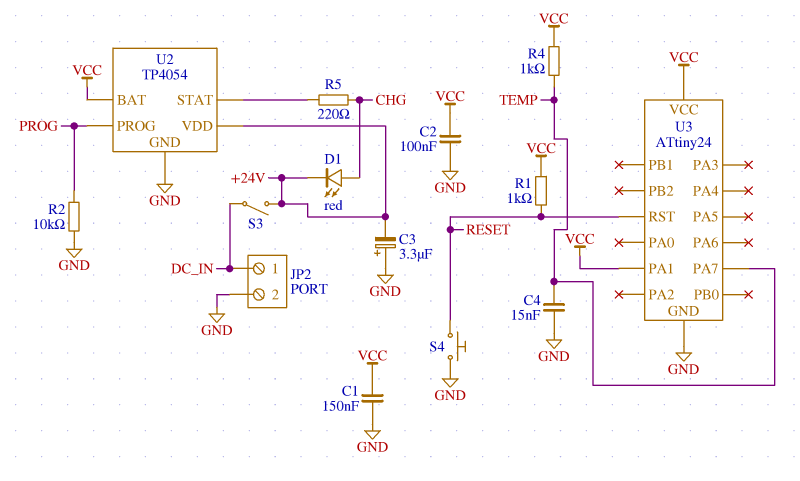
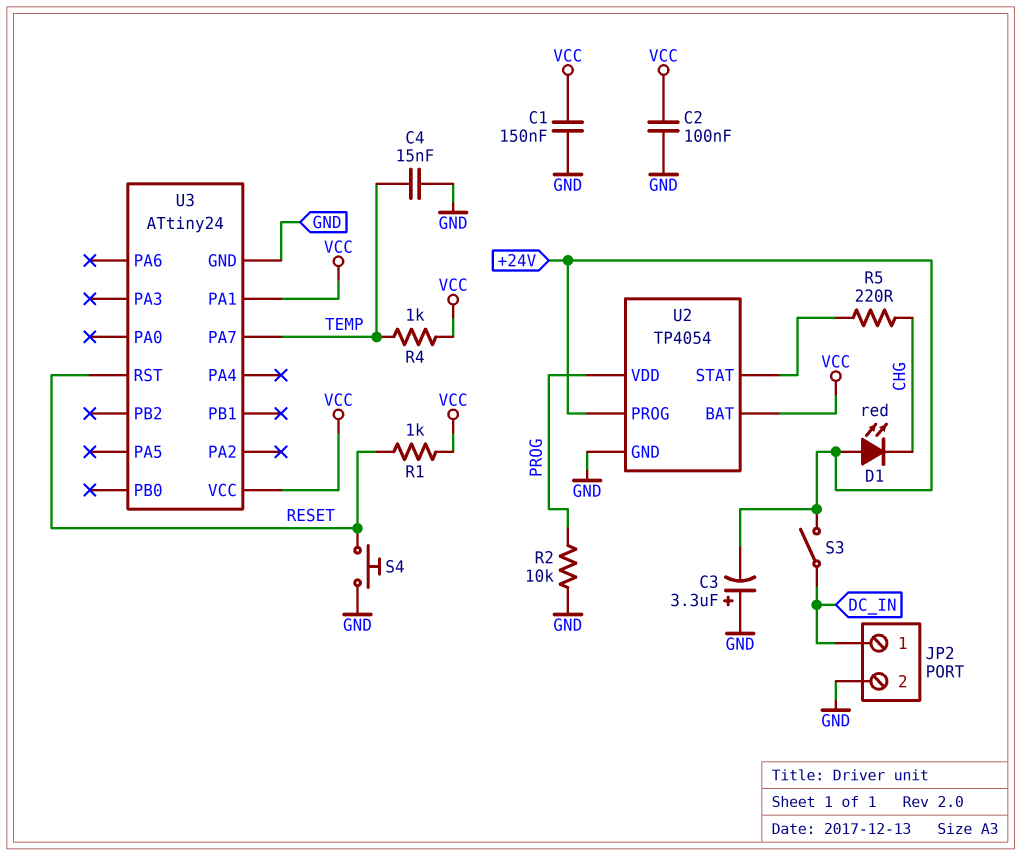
D1: LED red (A CHG, K +24V) -> LED red (A +24V, K CHG)
U2 pin PROG: PROG -> +24V
U2 pin VDD: +24V -> PROG

